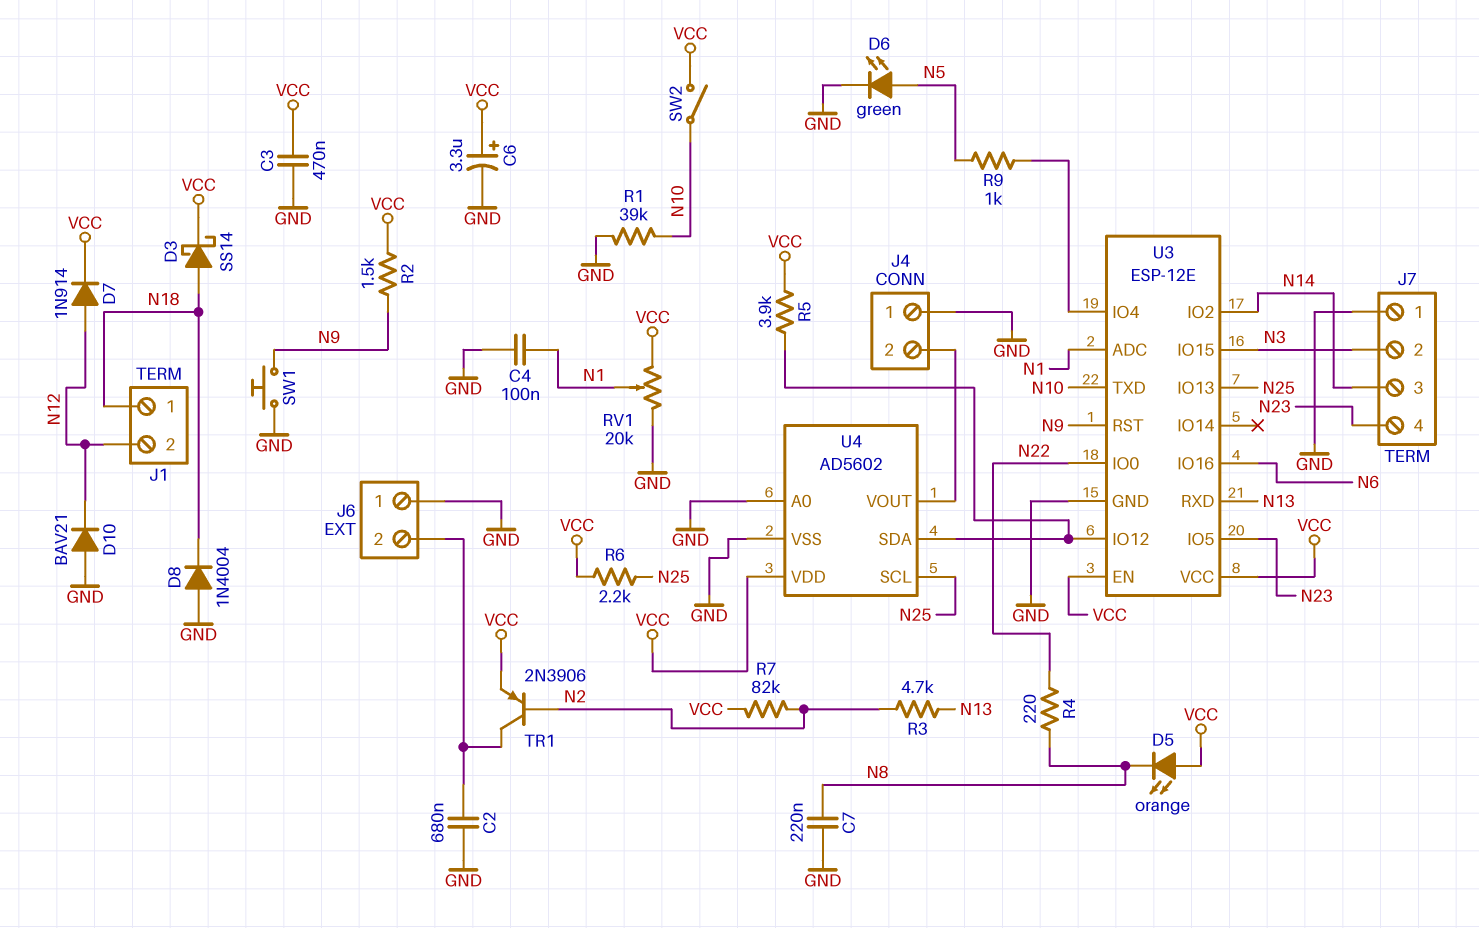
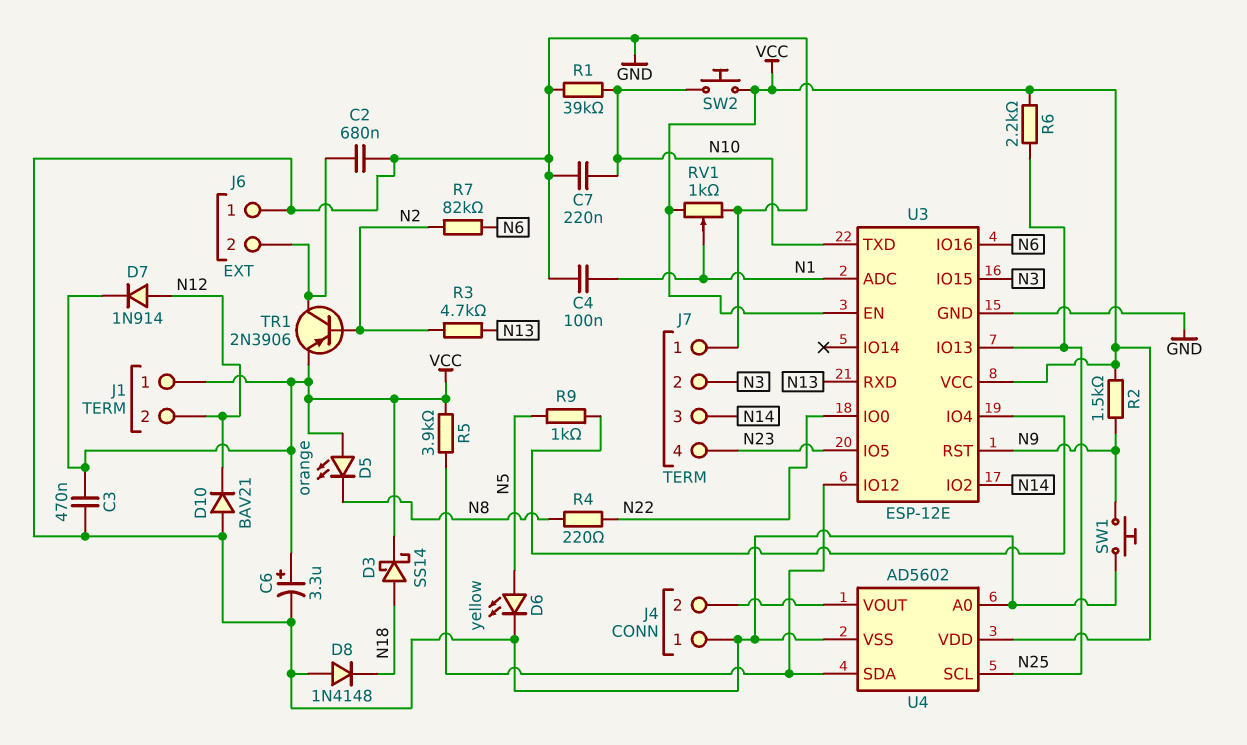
C7: 220nF (GND, N8) -> 220nF (GND, N10)
D6: LED green (A N5, K GND) -> LED yellow (A N5, K GND)
D8: diode 1N4004 (A GND, K N18) -> diode 1N4148 (A GND, K N18)
J1 pin 1: N18 -> VCC
R7: 82k (N2, VCC) -> 82k (N2, N6)
RV1: 20k (GND, VCC, wiper N1) -> 1k (GND, VCC, wiper N1)
SW2: switch (N10, VCC) -> button (N10, VCC)

